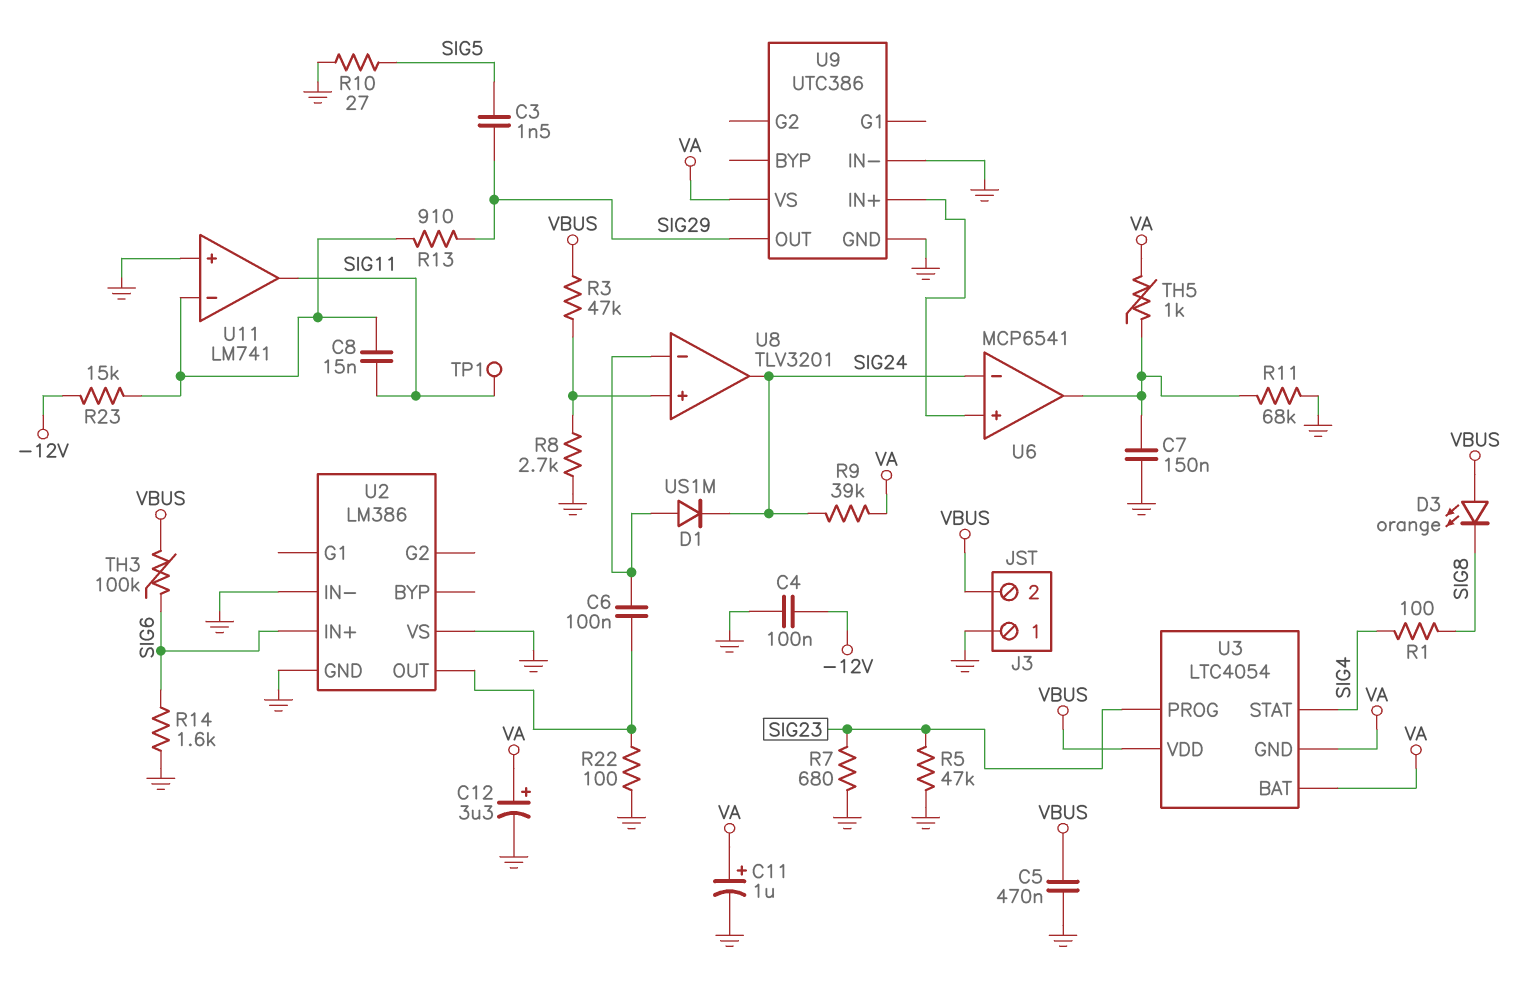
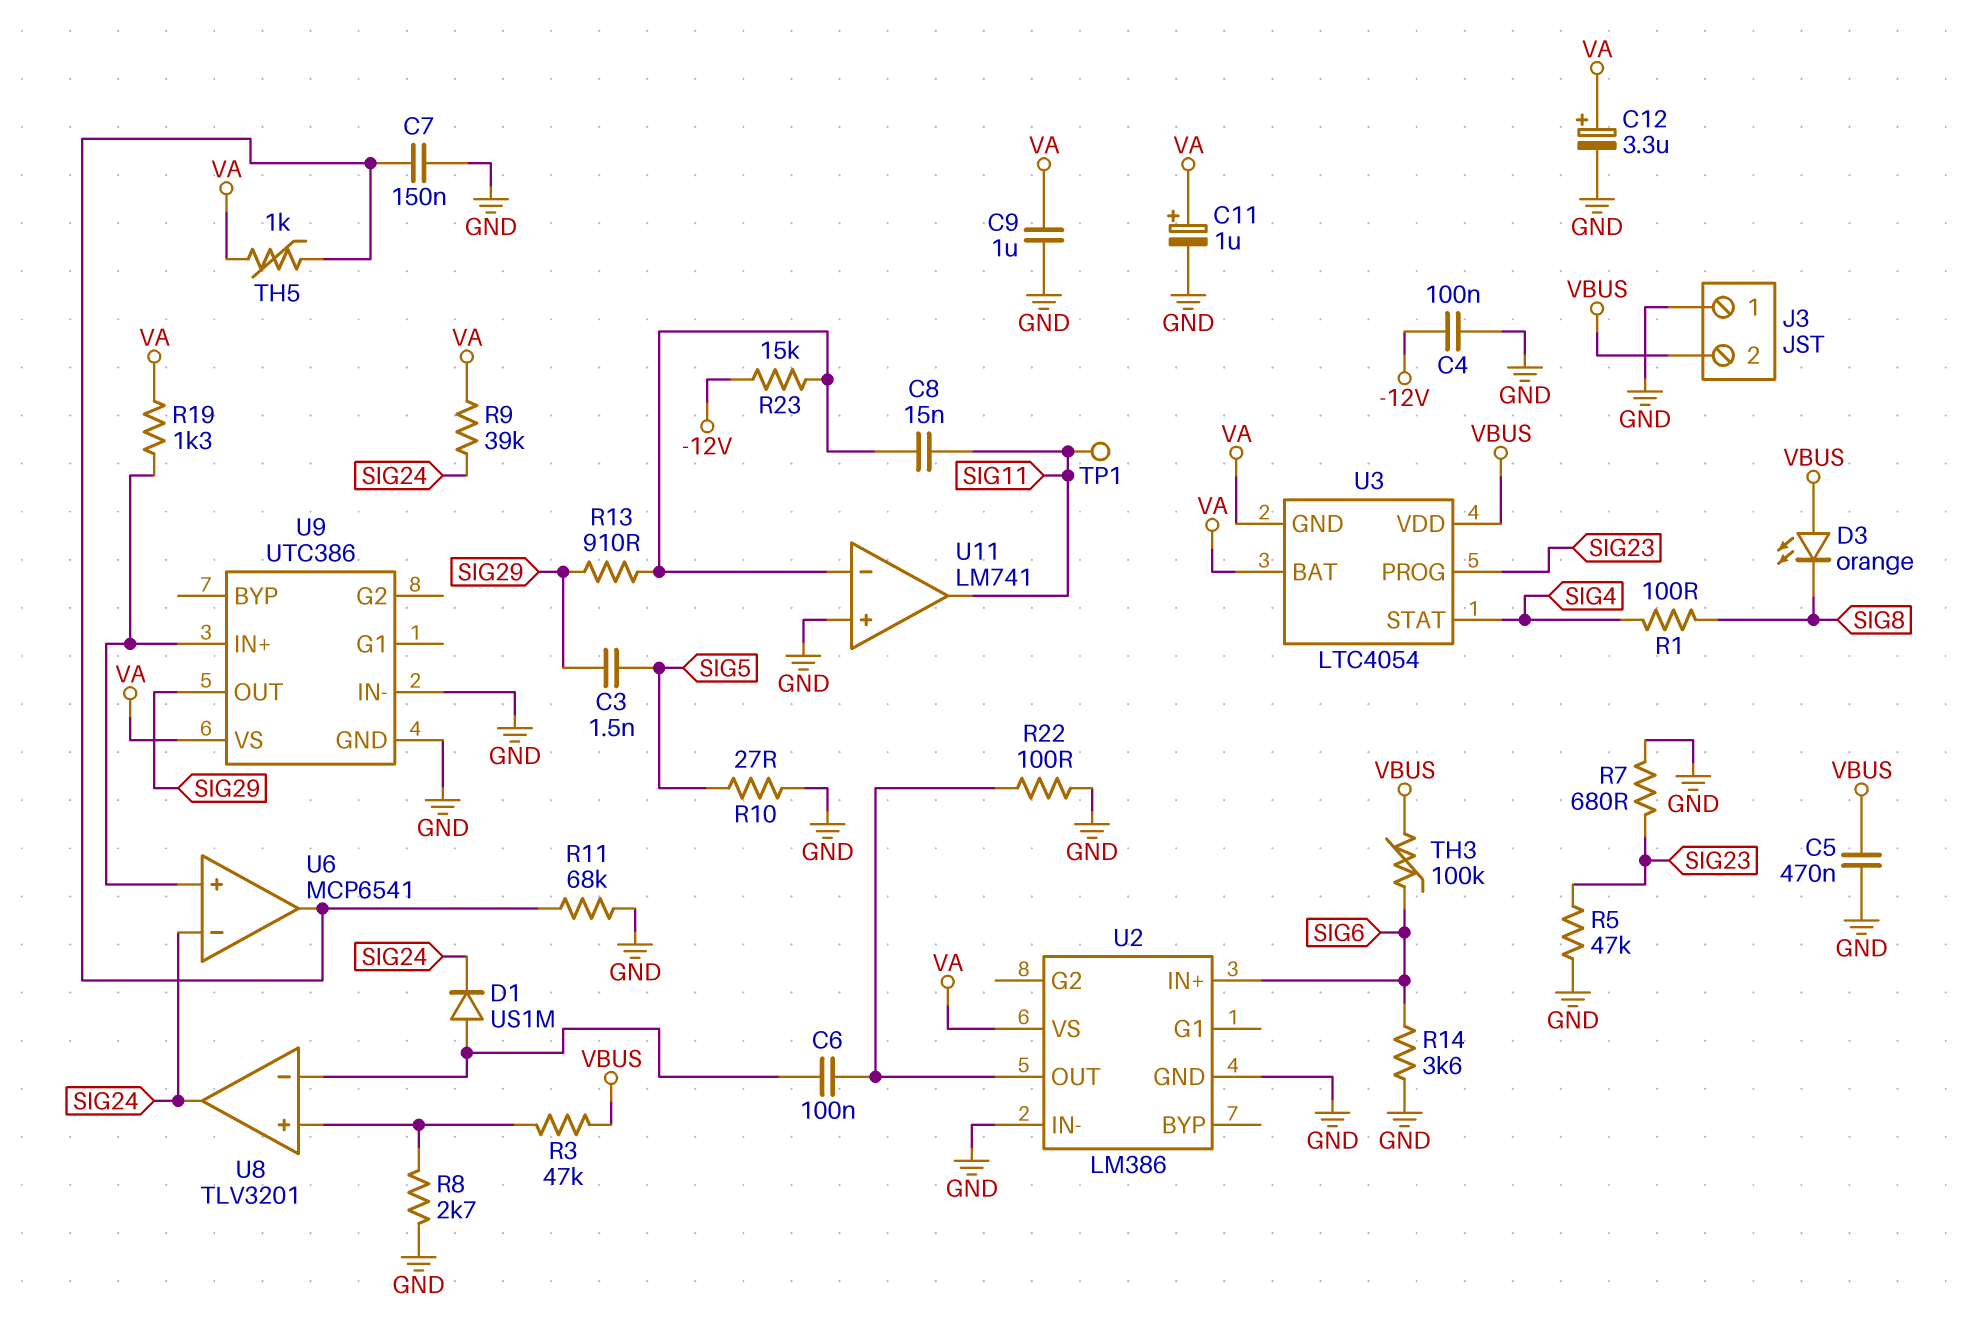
C9: none -> 1uF (GND, VA)
R14: 1.6k (GND, SIG6) -> 3.6k (GND, SIG6)
R19: none -> 1.3k (U6/in+, VA)
U2 pin VS: GND -> VA

